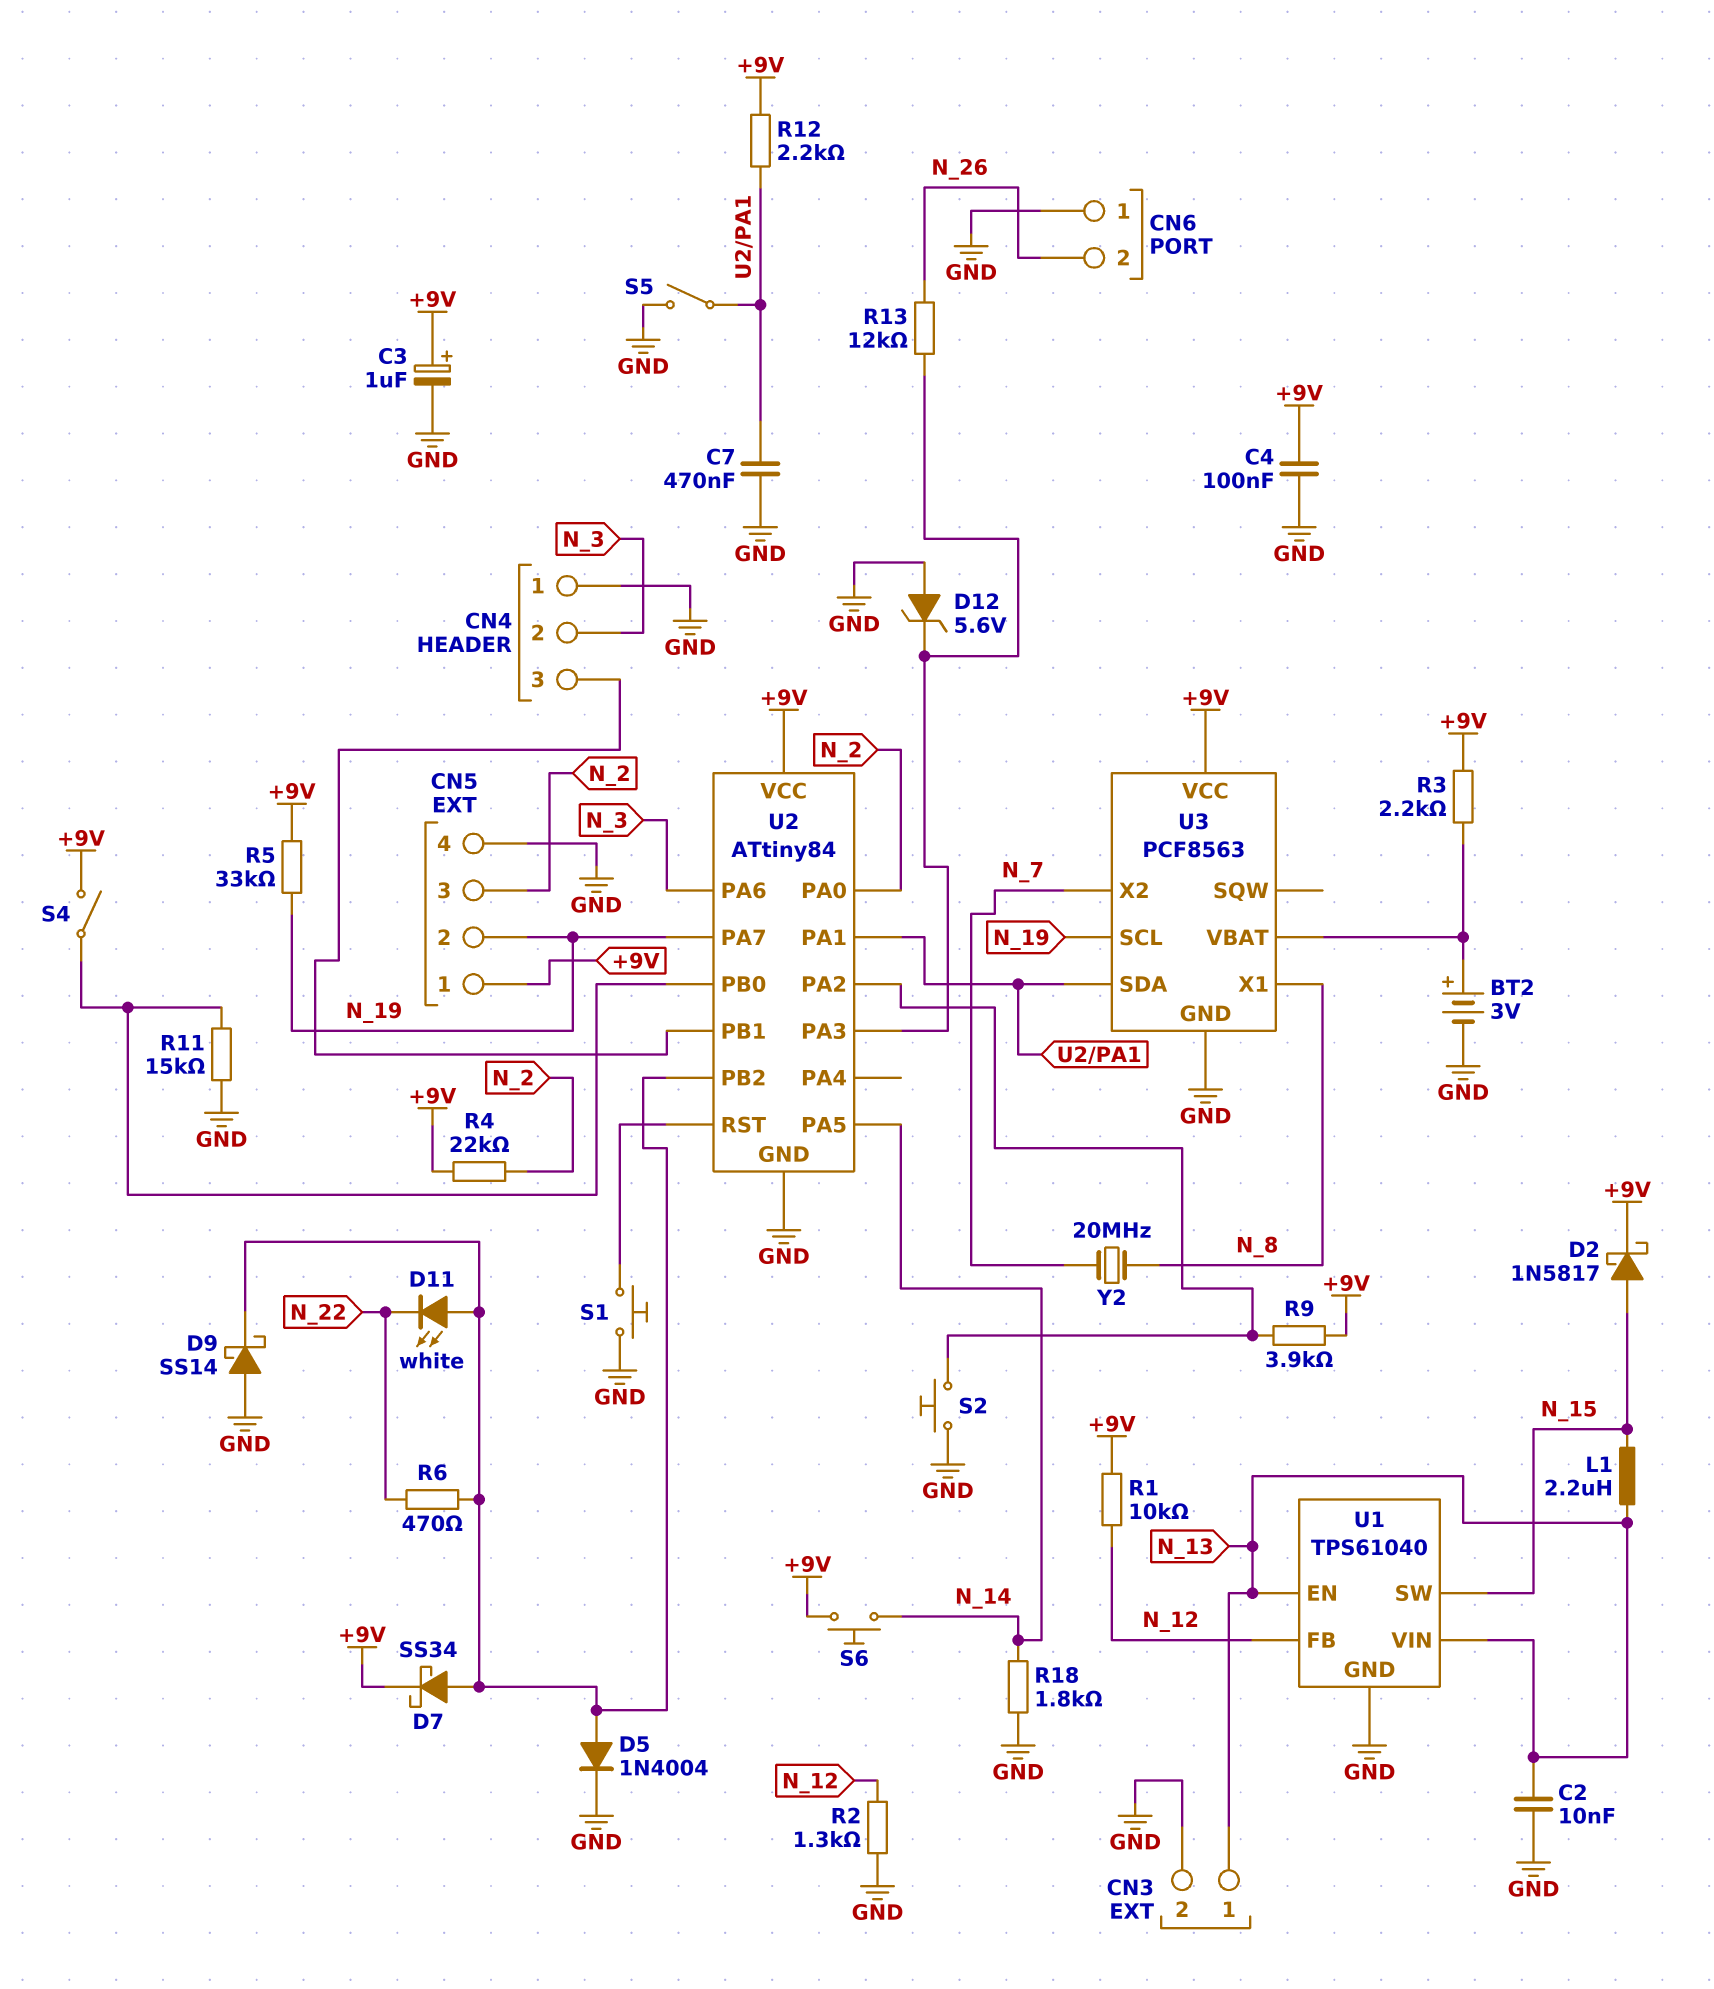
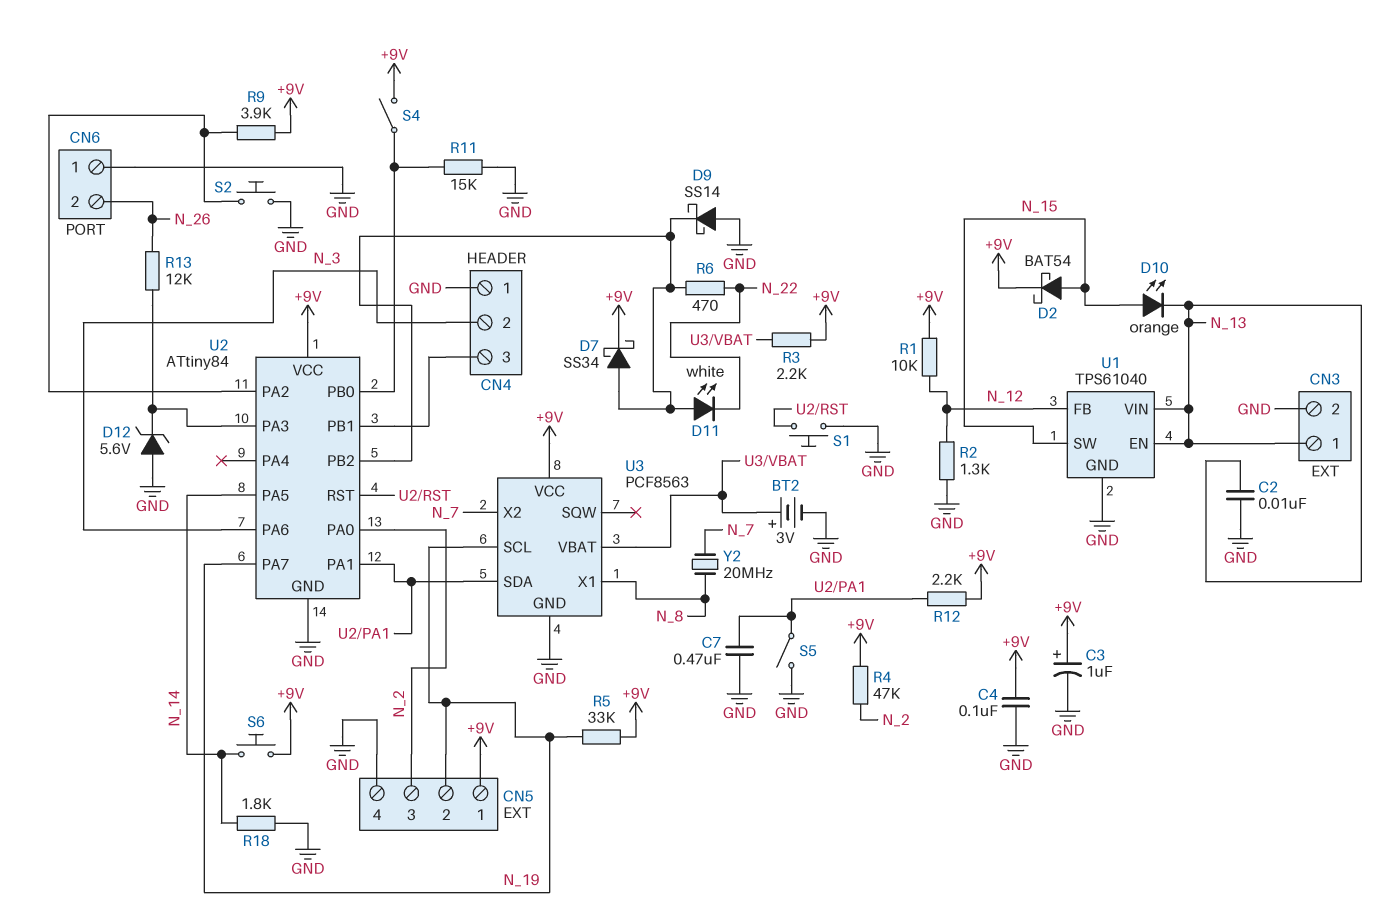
D2: schottky 1N5817 (A N_15, K +9V) -> schottky BAT54 (A N_15, K +9V)
D5: diode 1N4004 (A U2/PB2, K GND) -> none
D10: none -> LED orange (A N_15, K N_13)
L1: 2.2uH (N_13, N_15) -> none
R4: 22k (+9V, N_2) -> 47k (+9V, N_2)

